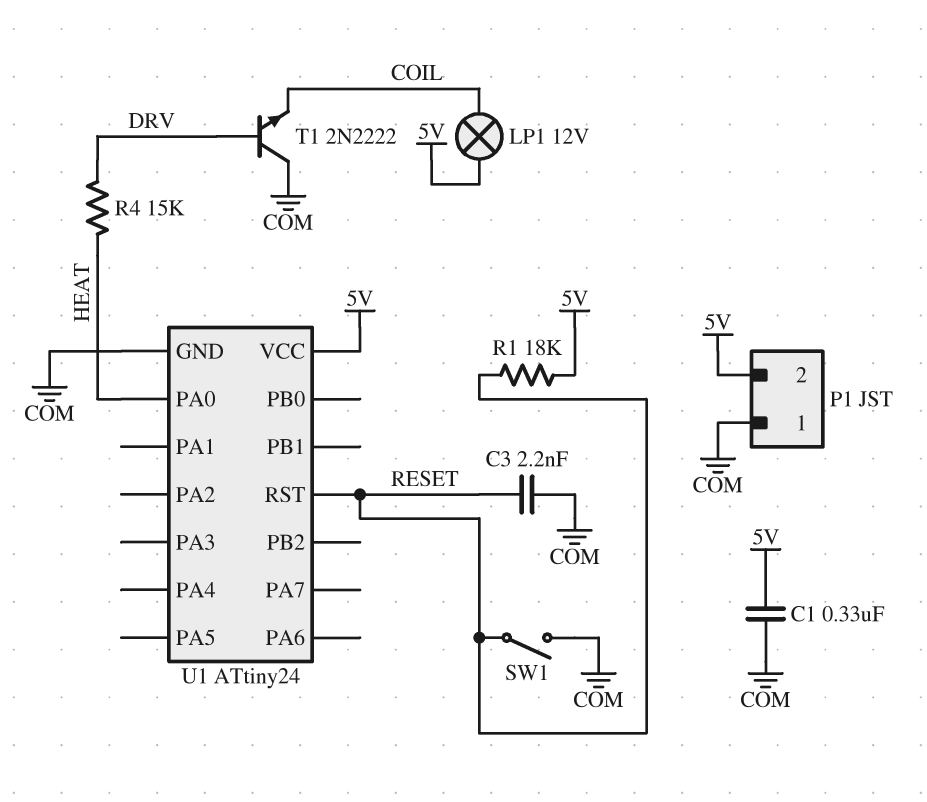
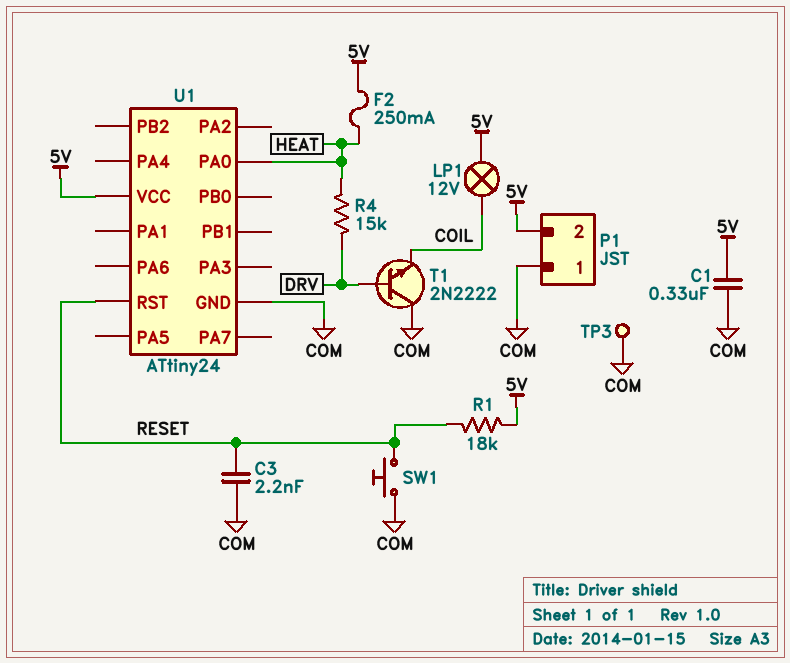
F2: none -> 250mA (5V, HEAT)
SW1: switch (COM, RESET) -> button (COM, RESET)
TP3: none -> test point (COM)

